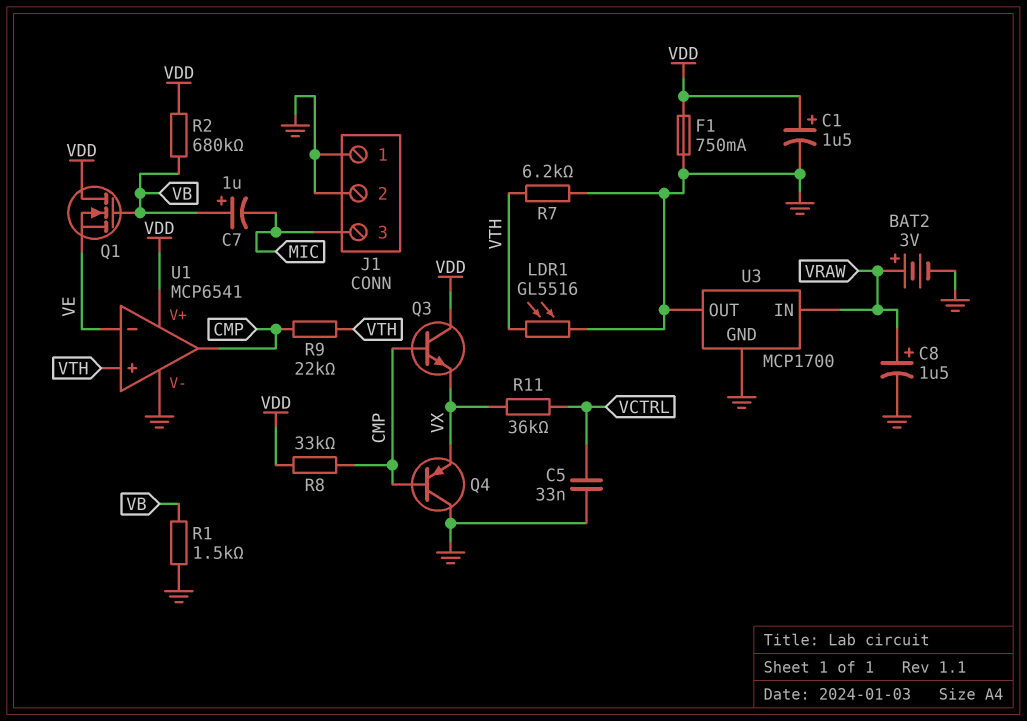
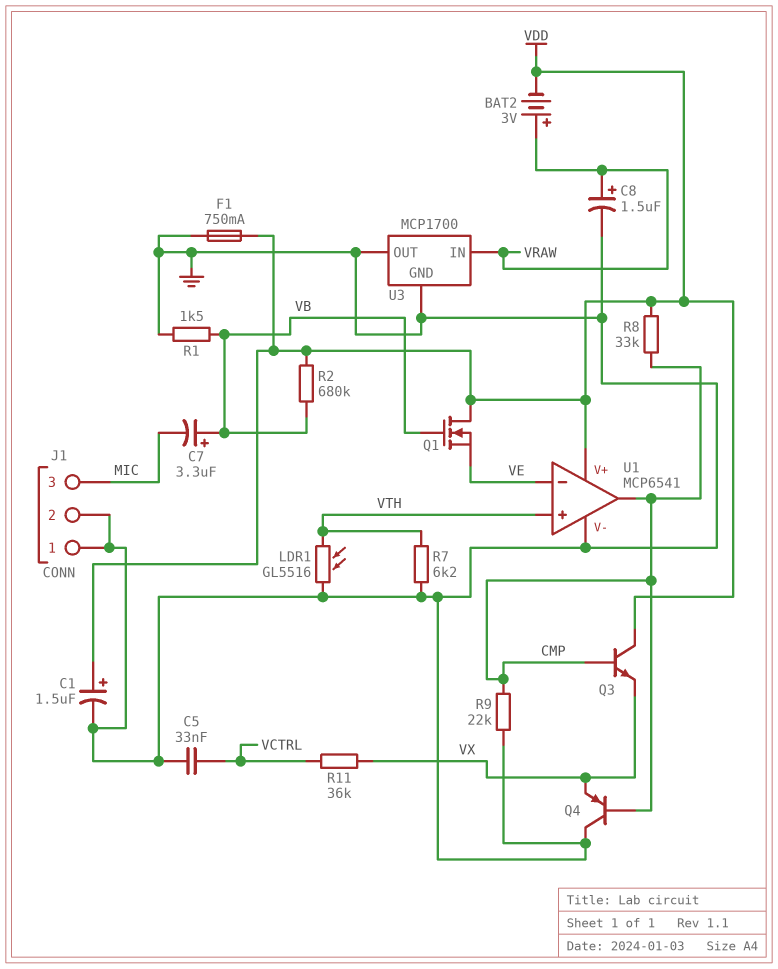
BAT2: 3V (plus VRAW, minus GND) -> 3V (plus VRAW, minus VDD)
C7: 1uF (plus VB, minus MIC) -> 3.3uF (plus VB, minus MIC)
R9: 22k (CMP, VTH) -> 22k (CMP, GND)

